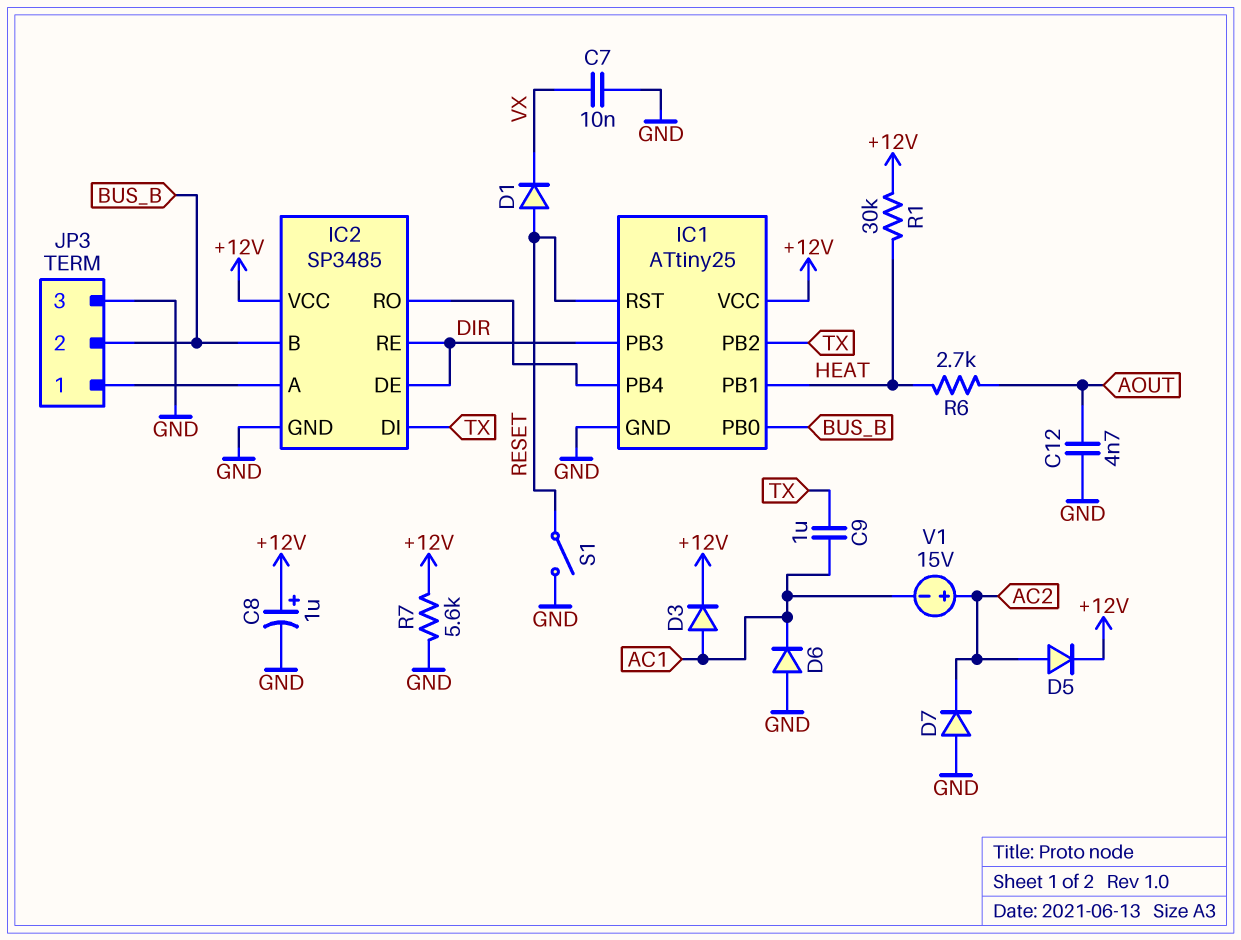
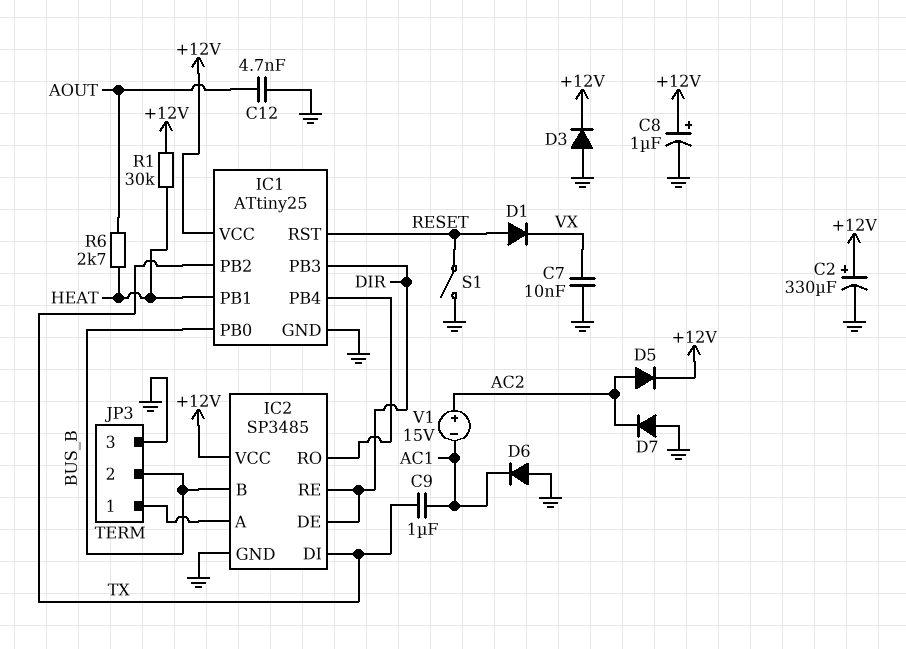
C2: none -> 330uF (plus +12V, minus GND)
D3: diode (A AC1, K +12V) -> diode (A GND, K +12V)
R7: 5.6k (+12V, GND) -> none

